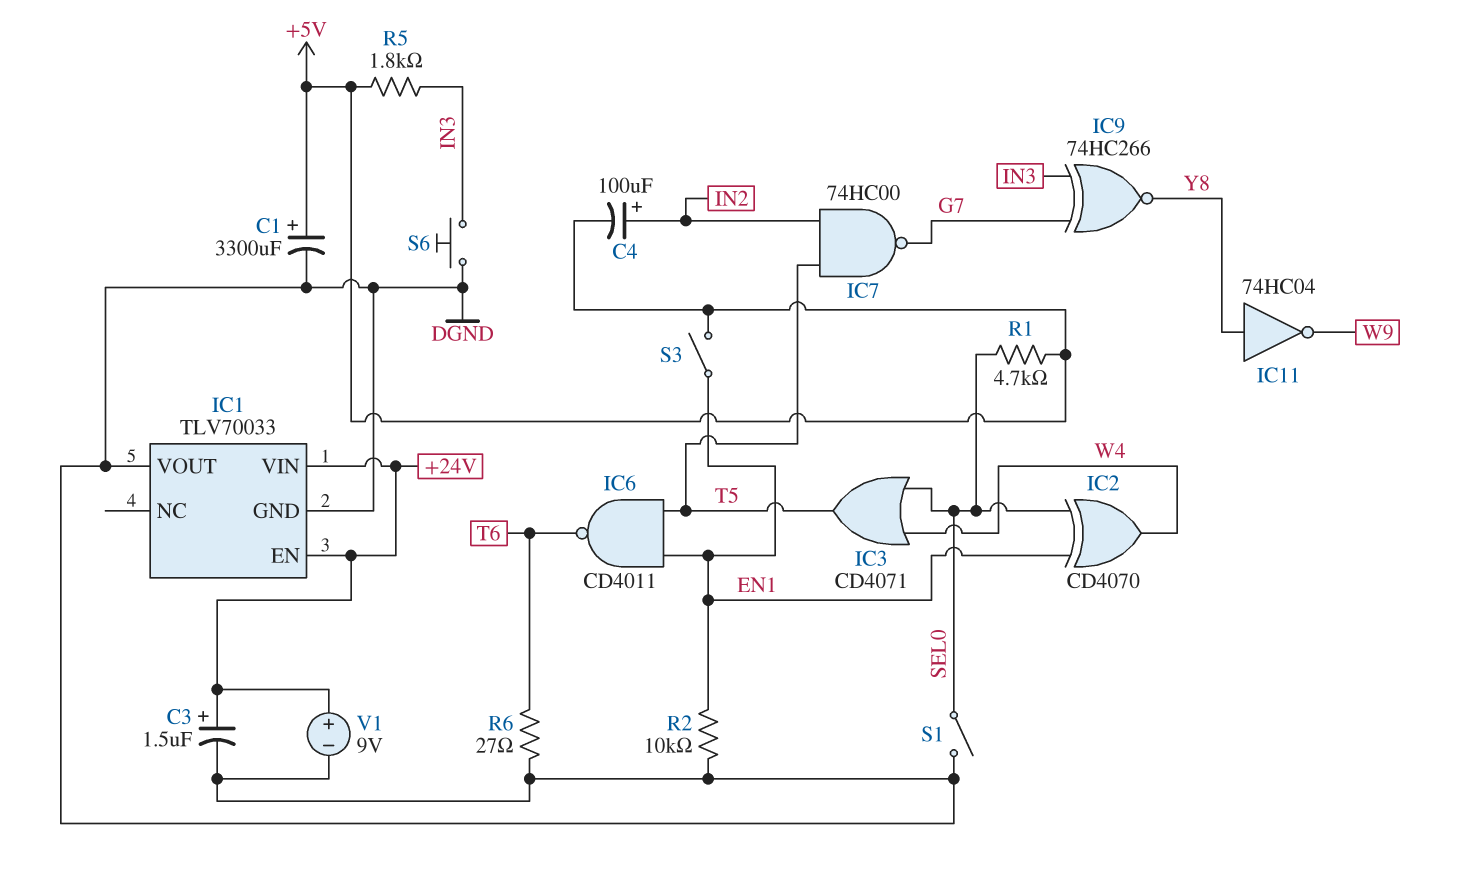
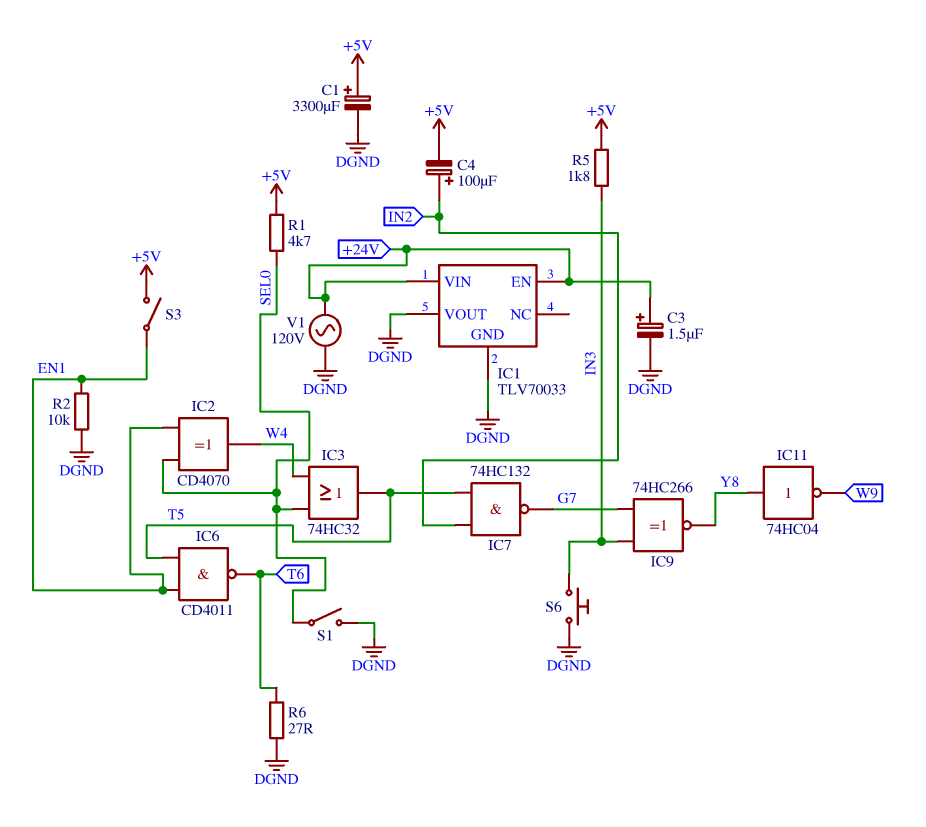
IC3: OR CD4071 (in SEL0, in W4, out T5) -> OR 74HC32 (in SEL0, in W4, out T5)
IC7: NAND 74HC00 (in IN2, in T5, out G7) -> NAND 74HC132 (in IN2, in T5, out G7)
V1: 9V (plus +24V, minus DGND) -> AC 120V (+24V, DGND)

